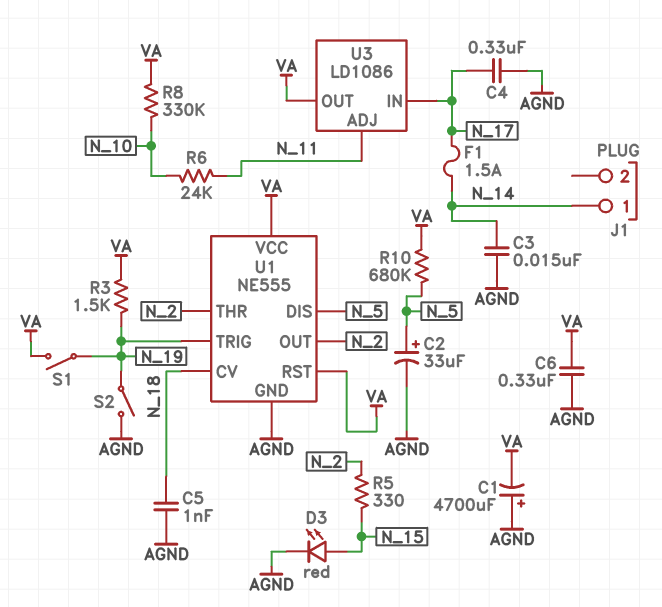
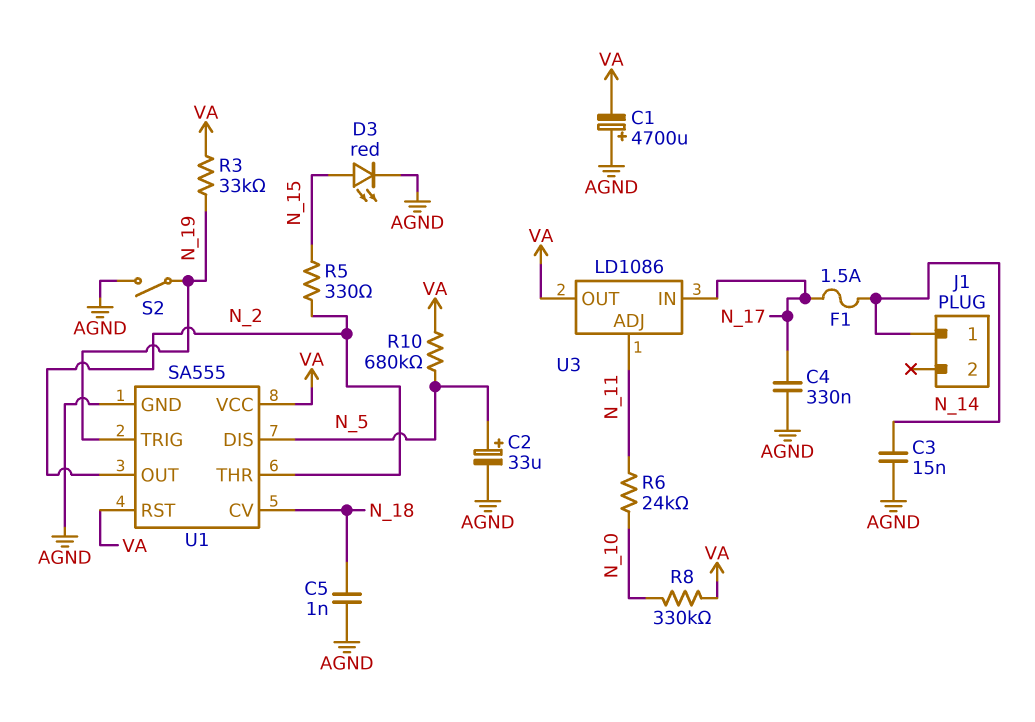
C6: 330nF (AGND, VA) -> none
R3: 1.5k (N_19, VA) -> 33k (N_19, VA)
S1: switch (N_19, VA) -> none
U1: NE555 -> SA555

